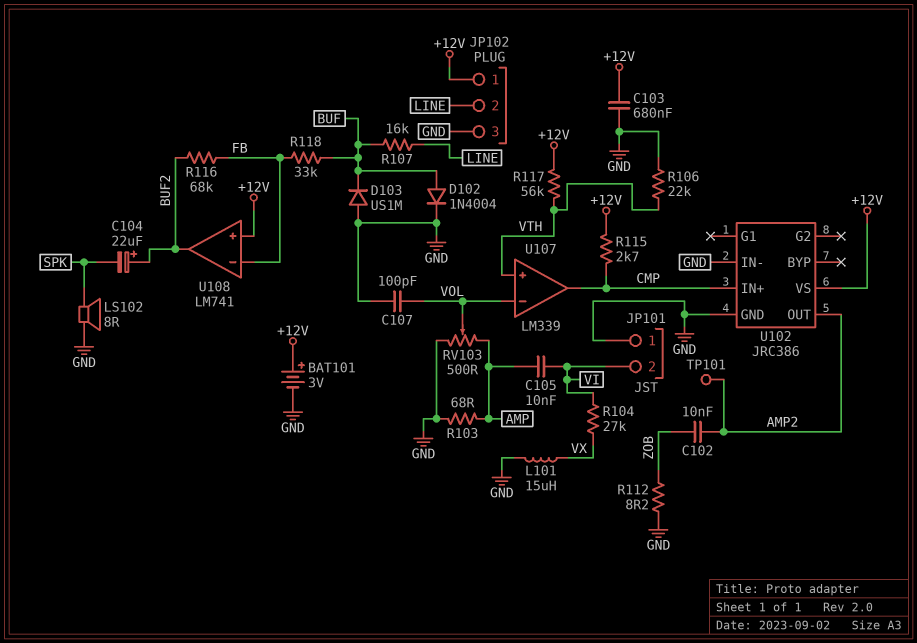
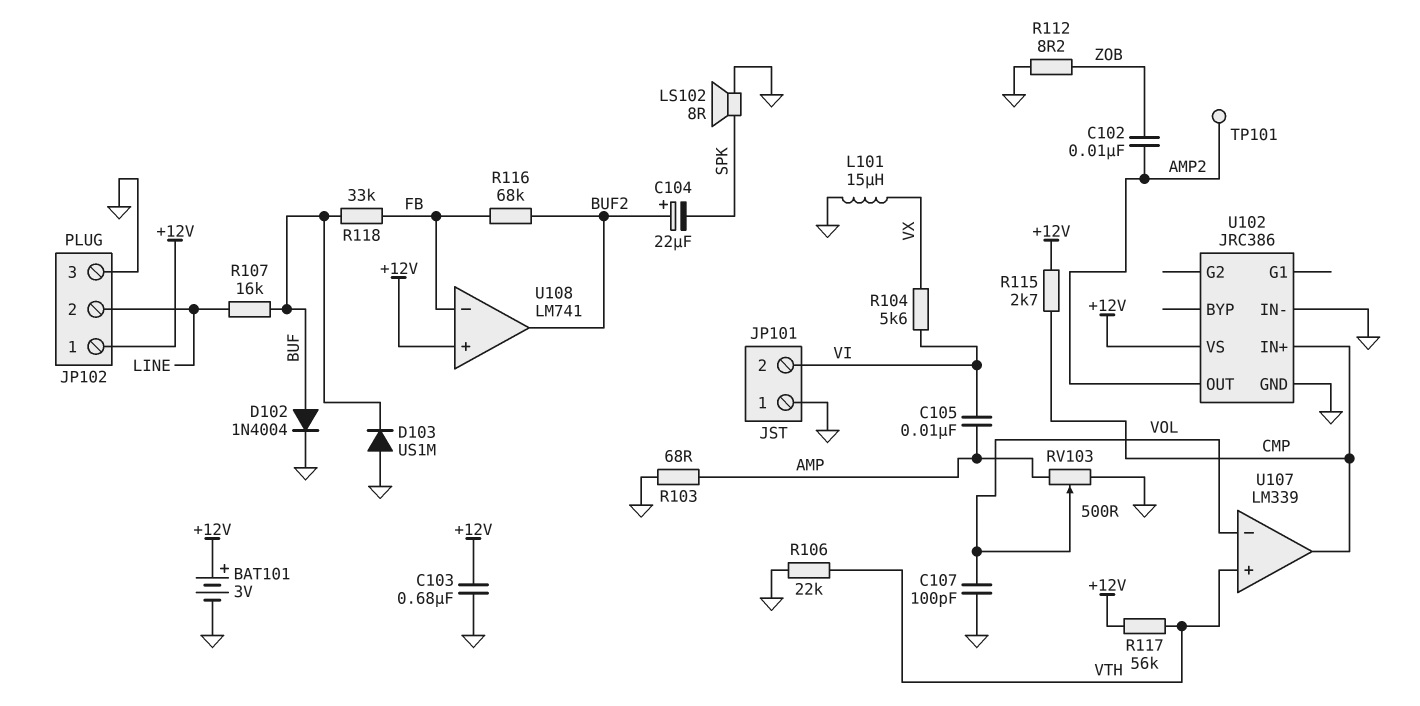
R104: 27k (VI, VX) -> 5.6k (VI, VX)

